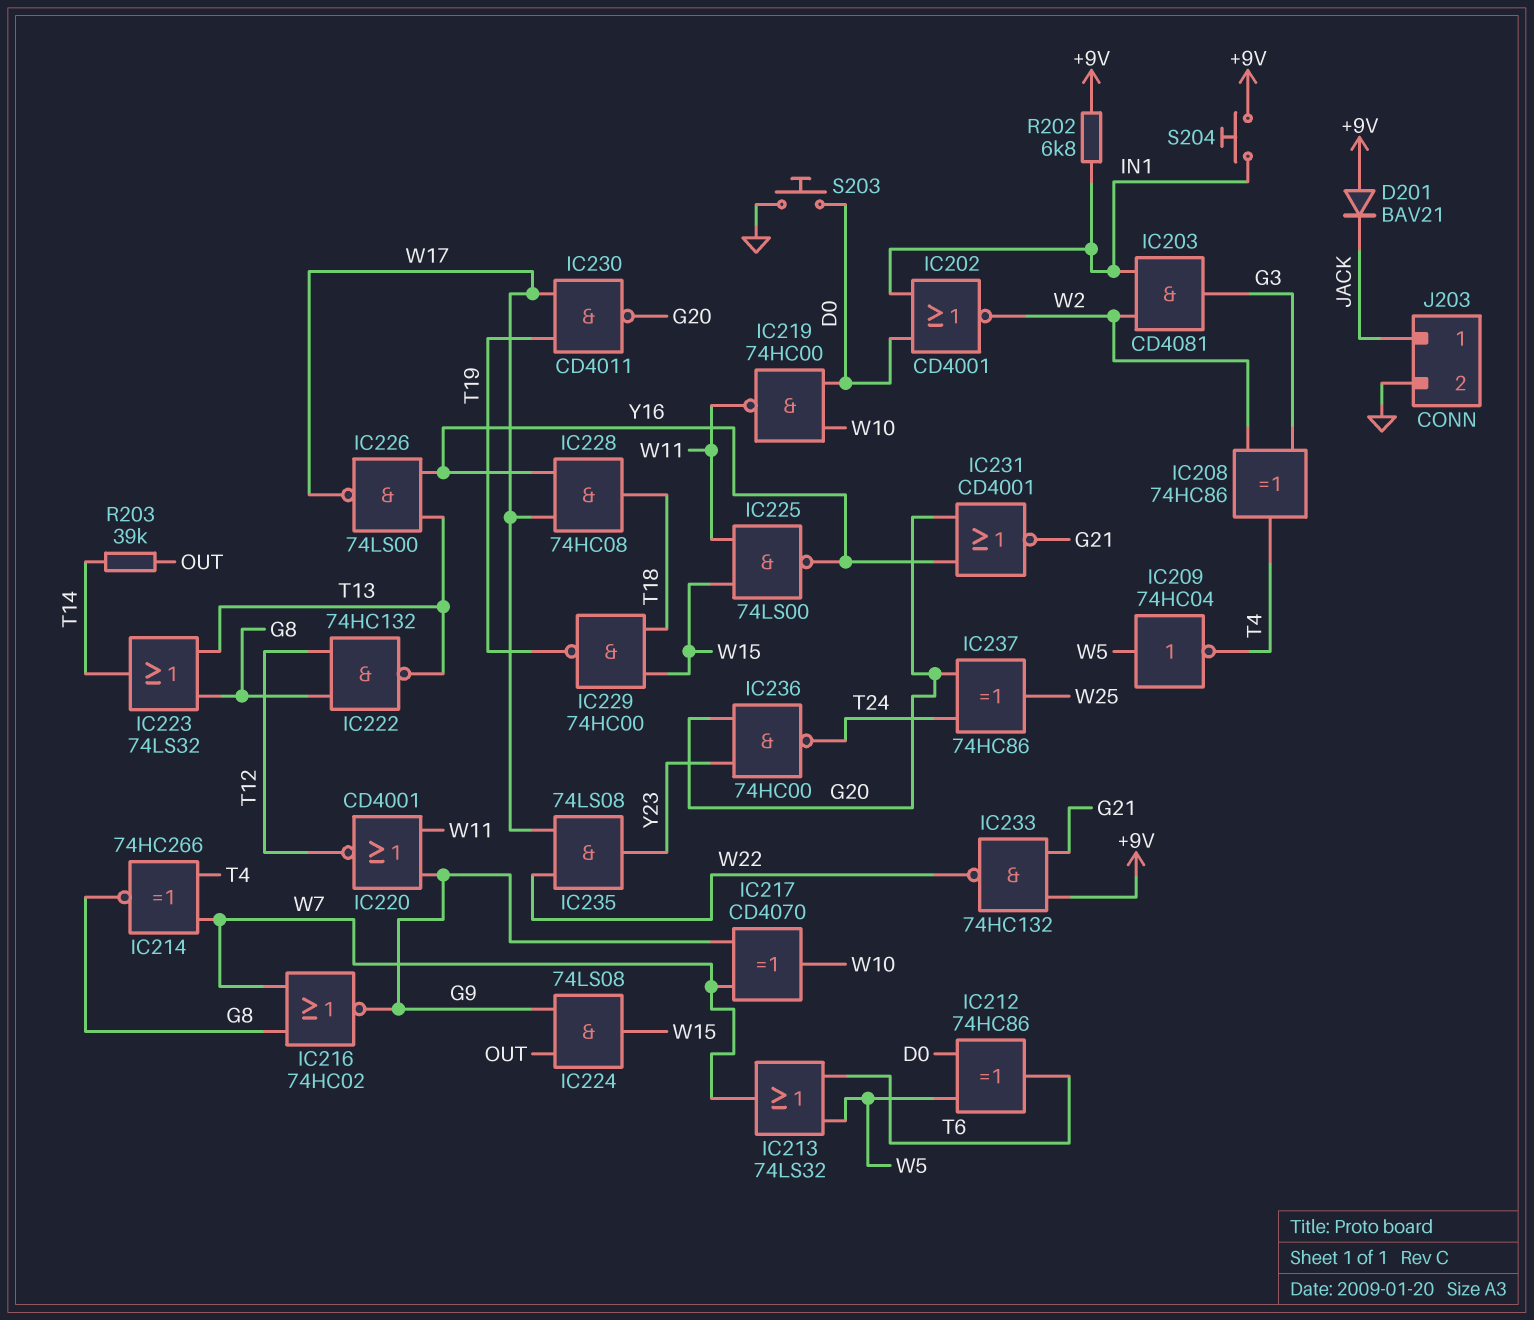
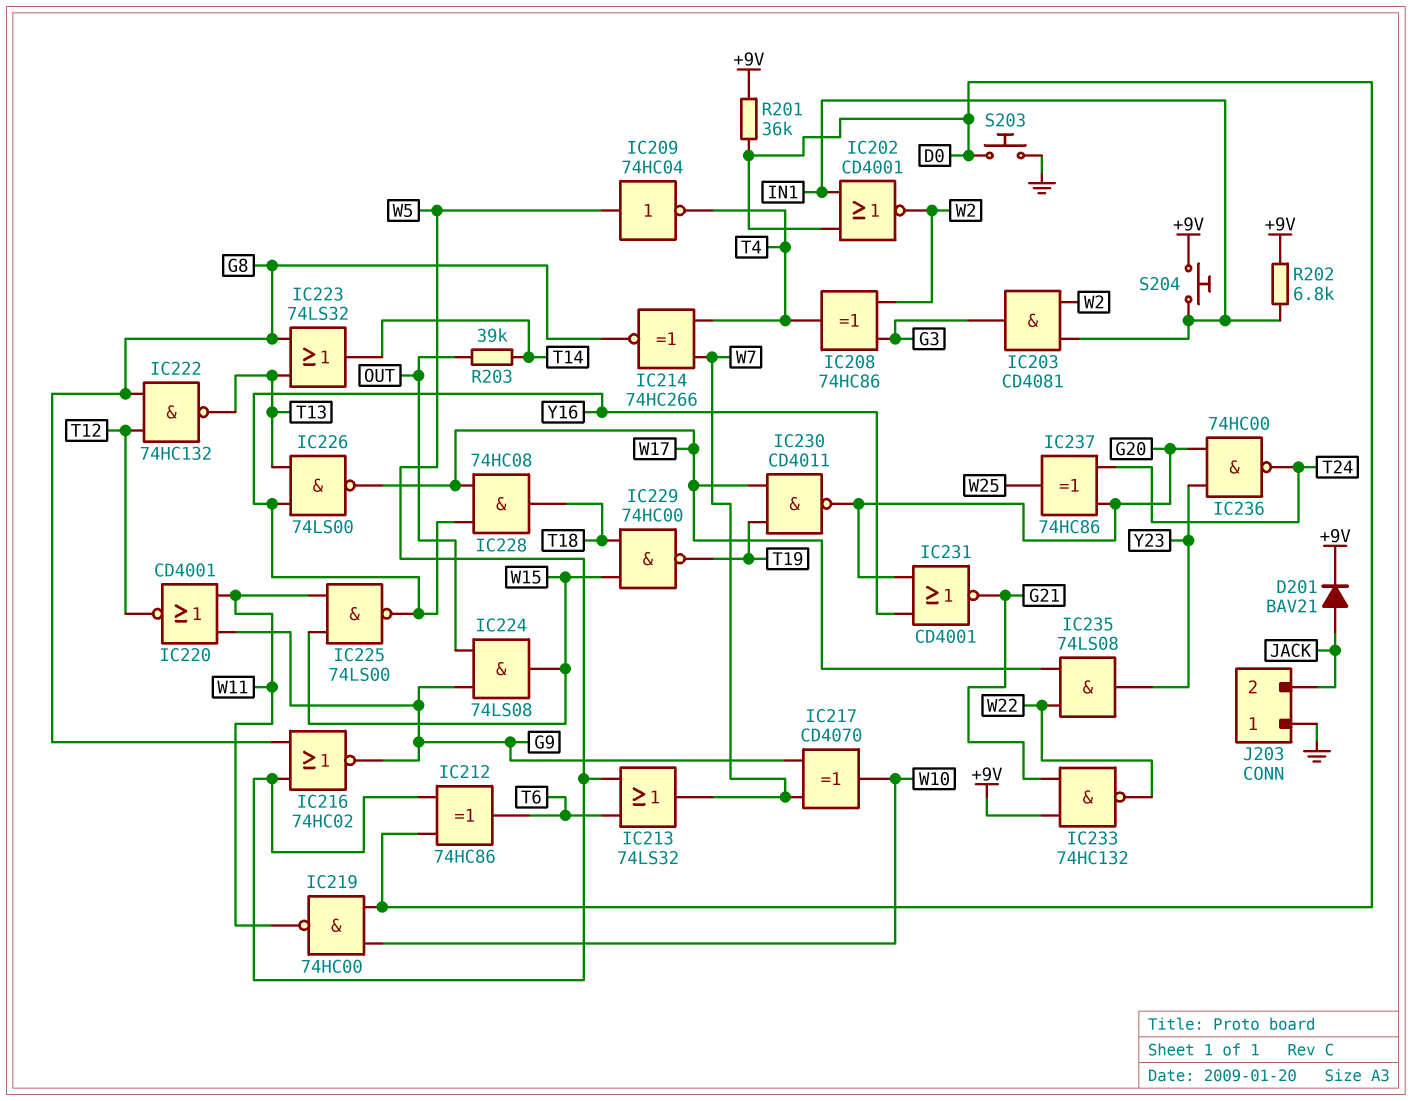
D201: diode BAV21 (A +9V, K JACK) -> diode BAV21 (A JACK, K +9V)
IC216: NOR 74HC02 (in G8, in W7, out G9) -> NOR 74HC02 (in G8, in W5, out G9)
J203 pin 1: JACK -> GND
J203 pin 2: GND -> JACK
R201: none -> 36k (+9V, D0)

